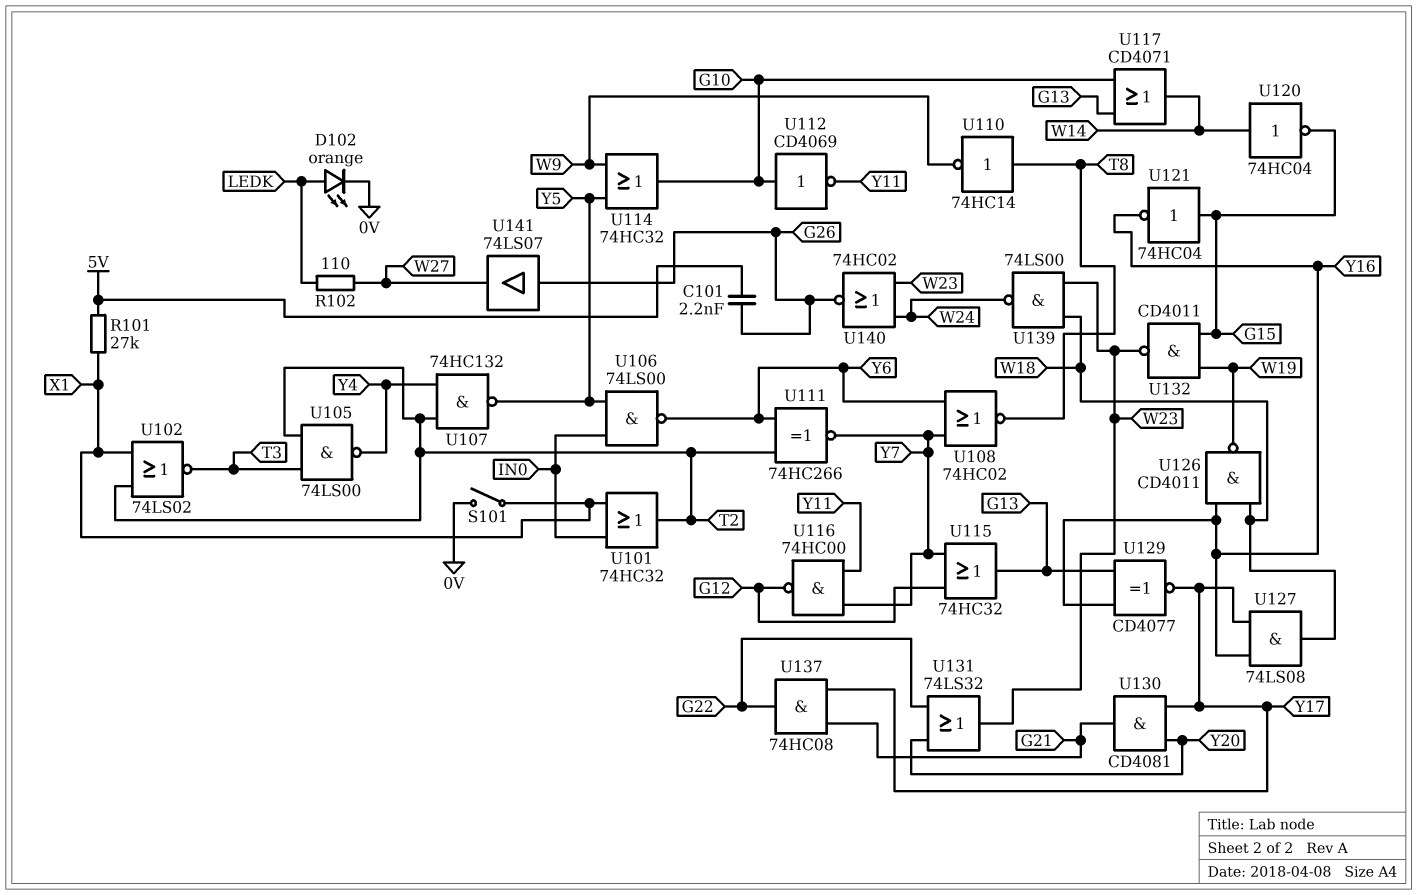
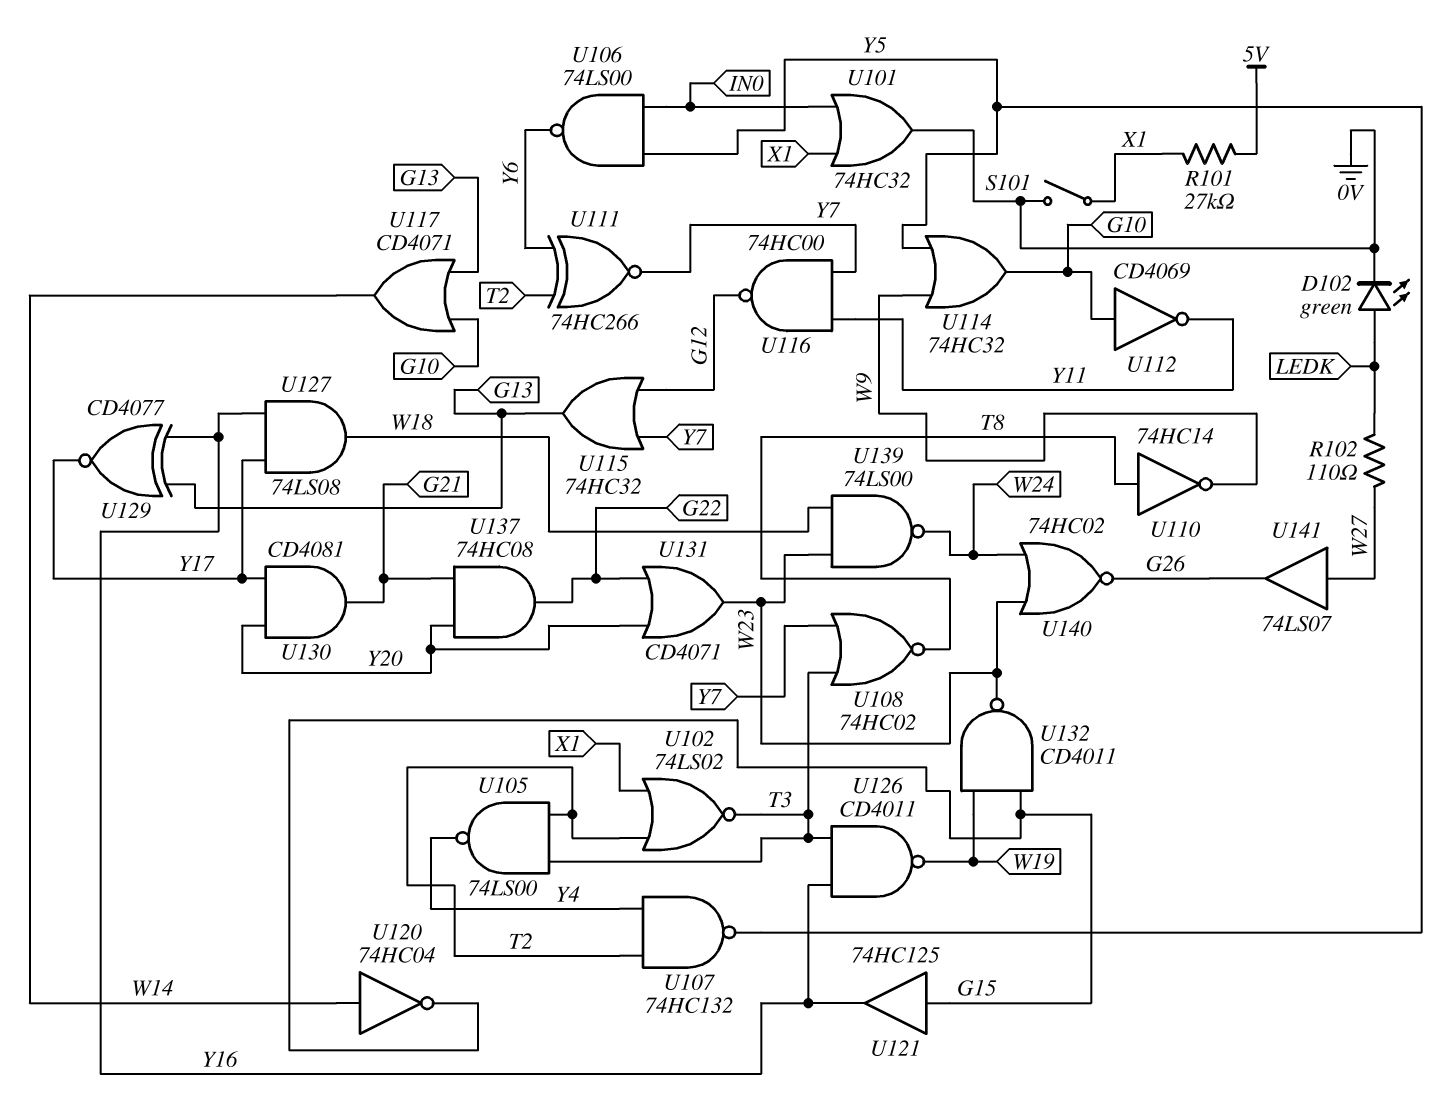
C101: 2.2nF (5V, G26) -> none
D102: LED orange (A LEDK, K 0V) -> LED green (A LEDK, K 0V)
U101: OR 74HC32 (in IN0, in X1, out T2) -> OR 74HC32 (in IN0, in X1, out 0V)
U108: NOR 74HC02 (in Y6, in Y7, out T8) -> NOR 74HC02 (in T3, in Y7, out T8)
U121: NOT 74HC04 (in G15, out Y16) -> buffer 74HC125 (in G15, out Y16)
U126: NAND CD4011 (in W18, in Y16, out W19) -> NAND CD4011 (in T3, in Y16, out W19)
U131: OR 74LS32 (in G22, in Y20, out W23) -> OR CD4071 (in G22, in Y20, out W23)
U137: AND 74HC08 (in G21, in Y17, out G22) -> AND 74HC08 (in G21, in Y20, out G22)
U141: buffer 74LS07 (in G26, out W27) -> buffer 74LS07 (in W27, out G26)

